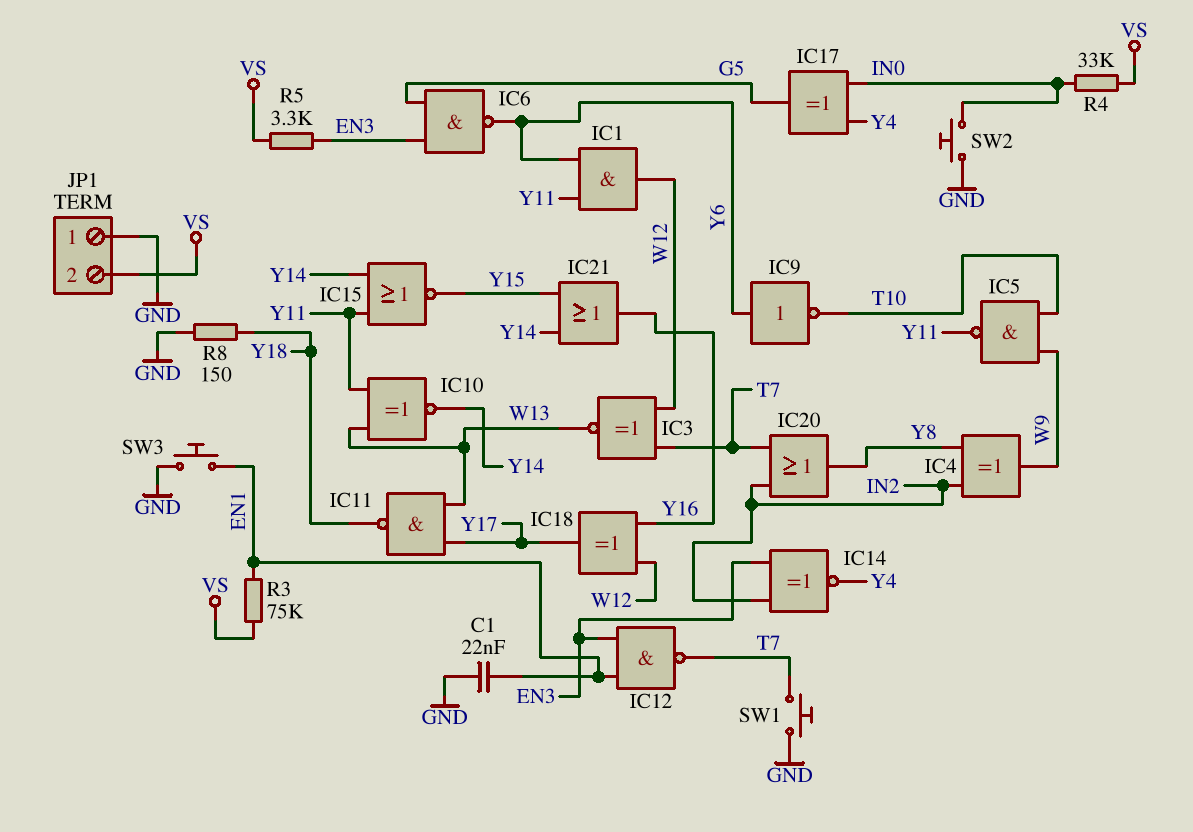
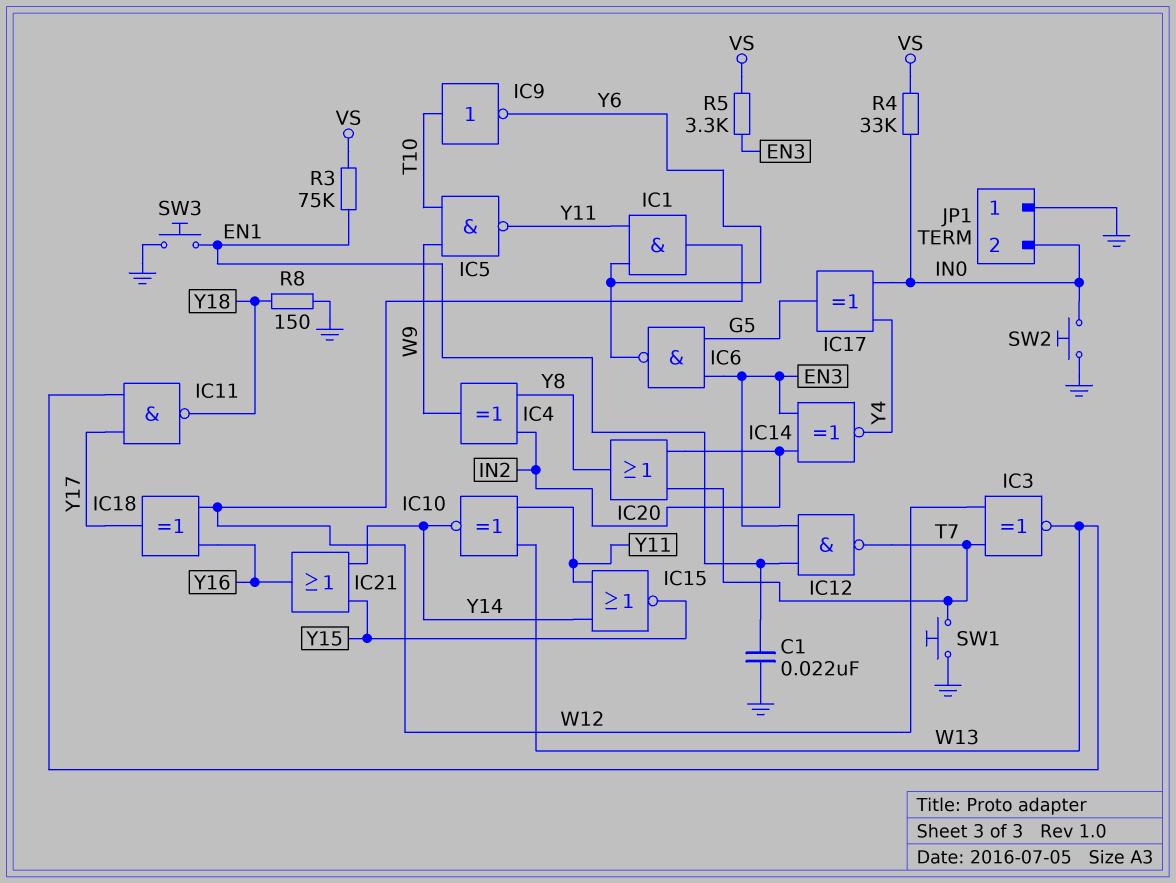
IC9: NOT (in Y6, out T10) -> NOT (in T10, out Y6)
JP1 pin 2: VS -> IN0

